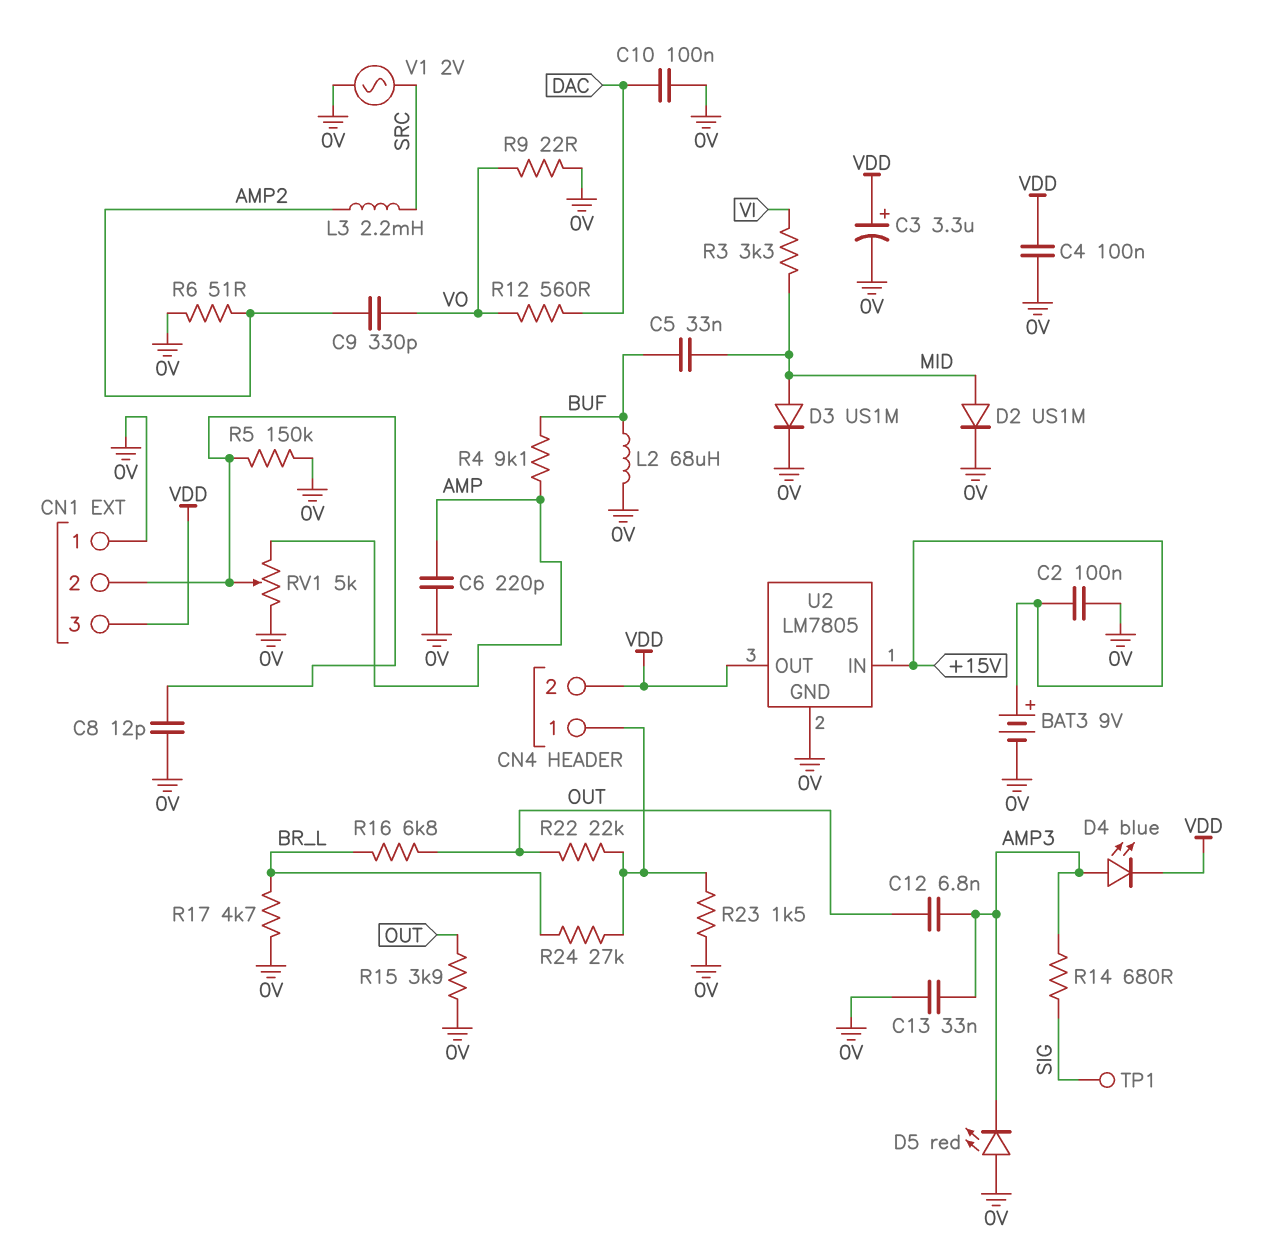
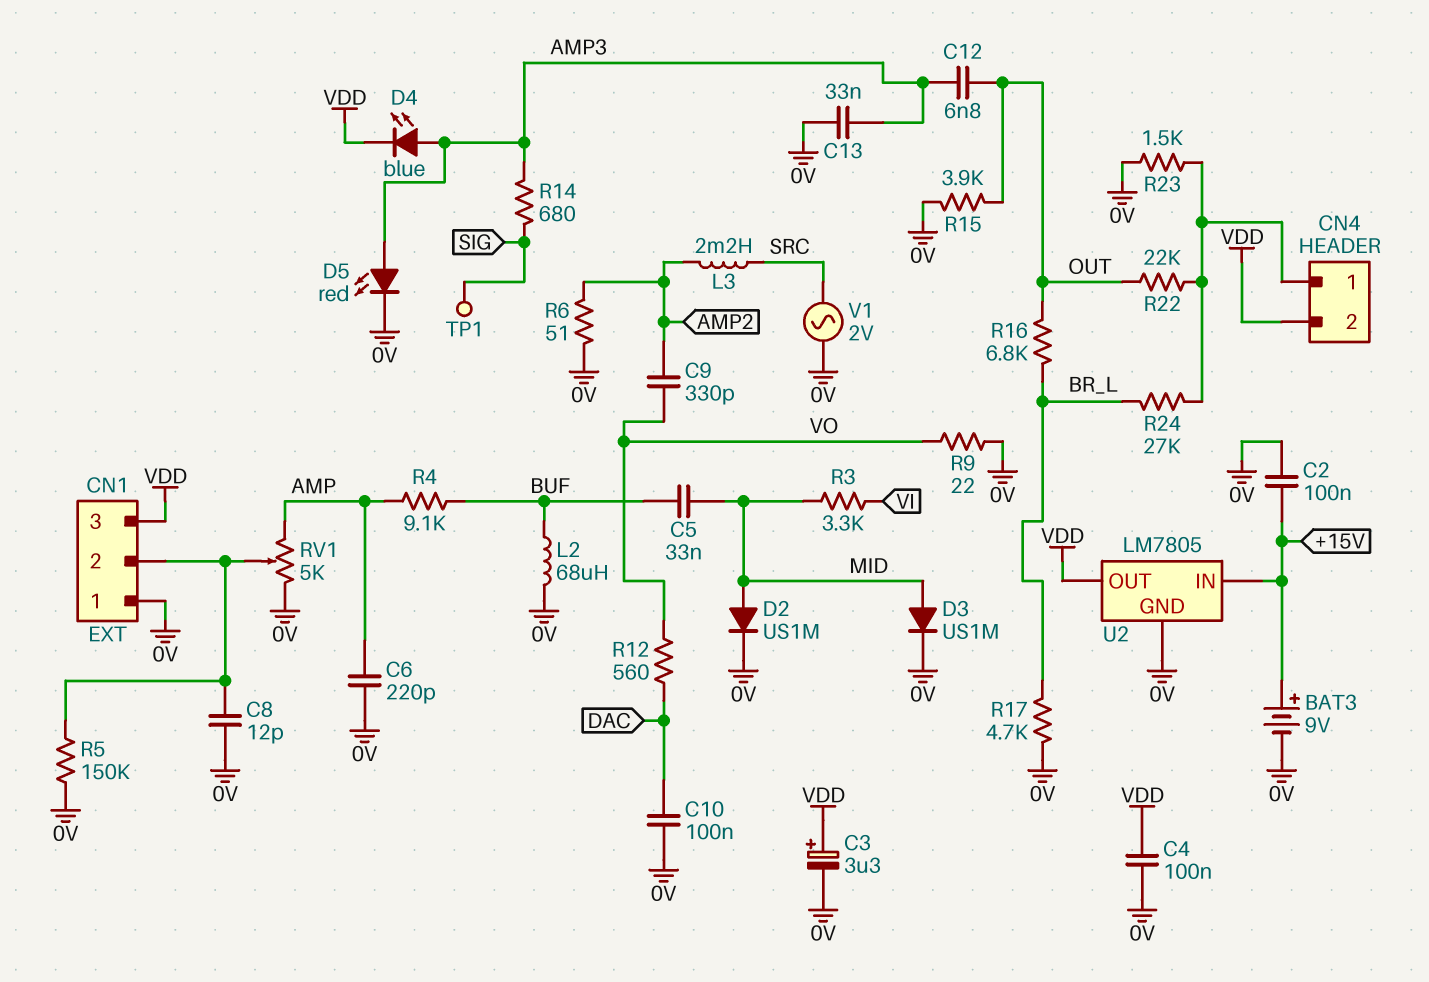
D5: LED red (A 0V, K AMP3) -> LED red (A AMP3, K 0V)

